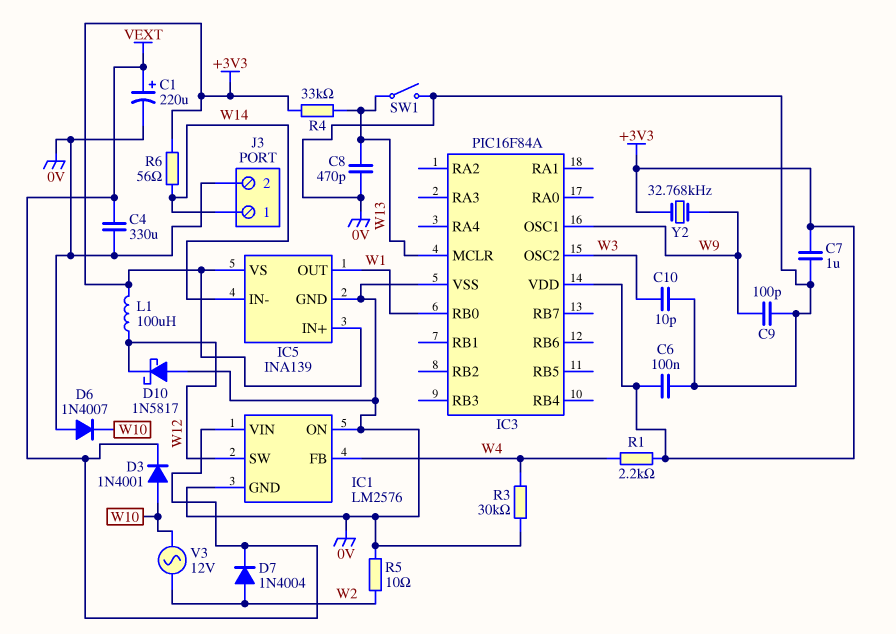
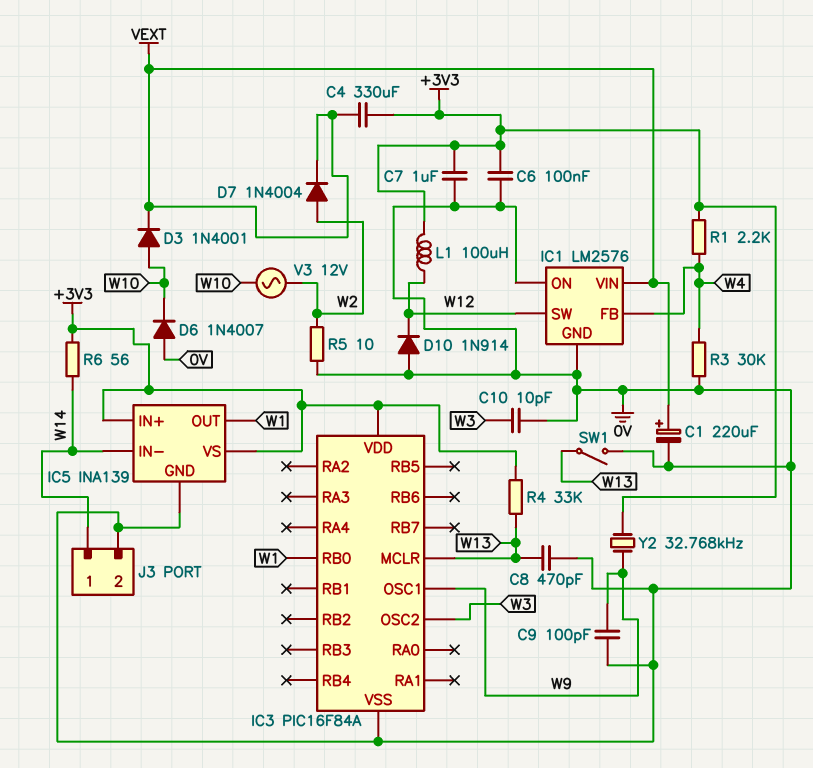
C4: 330uF (0V, VEXT) -> 330uF (+3V3, VEXT)
D10: schottky 1N5817 (A 0V, K W12) -> diode 1N914 (A 0V, K W12)

